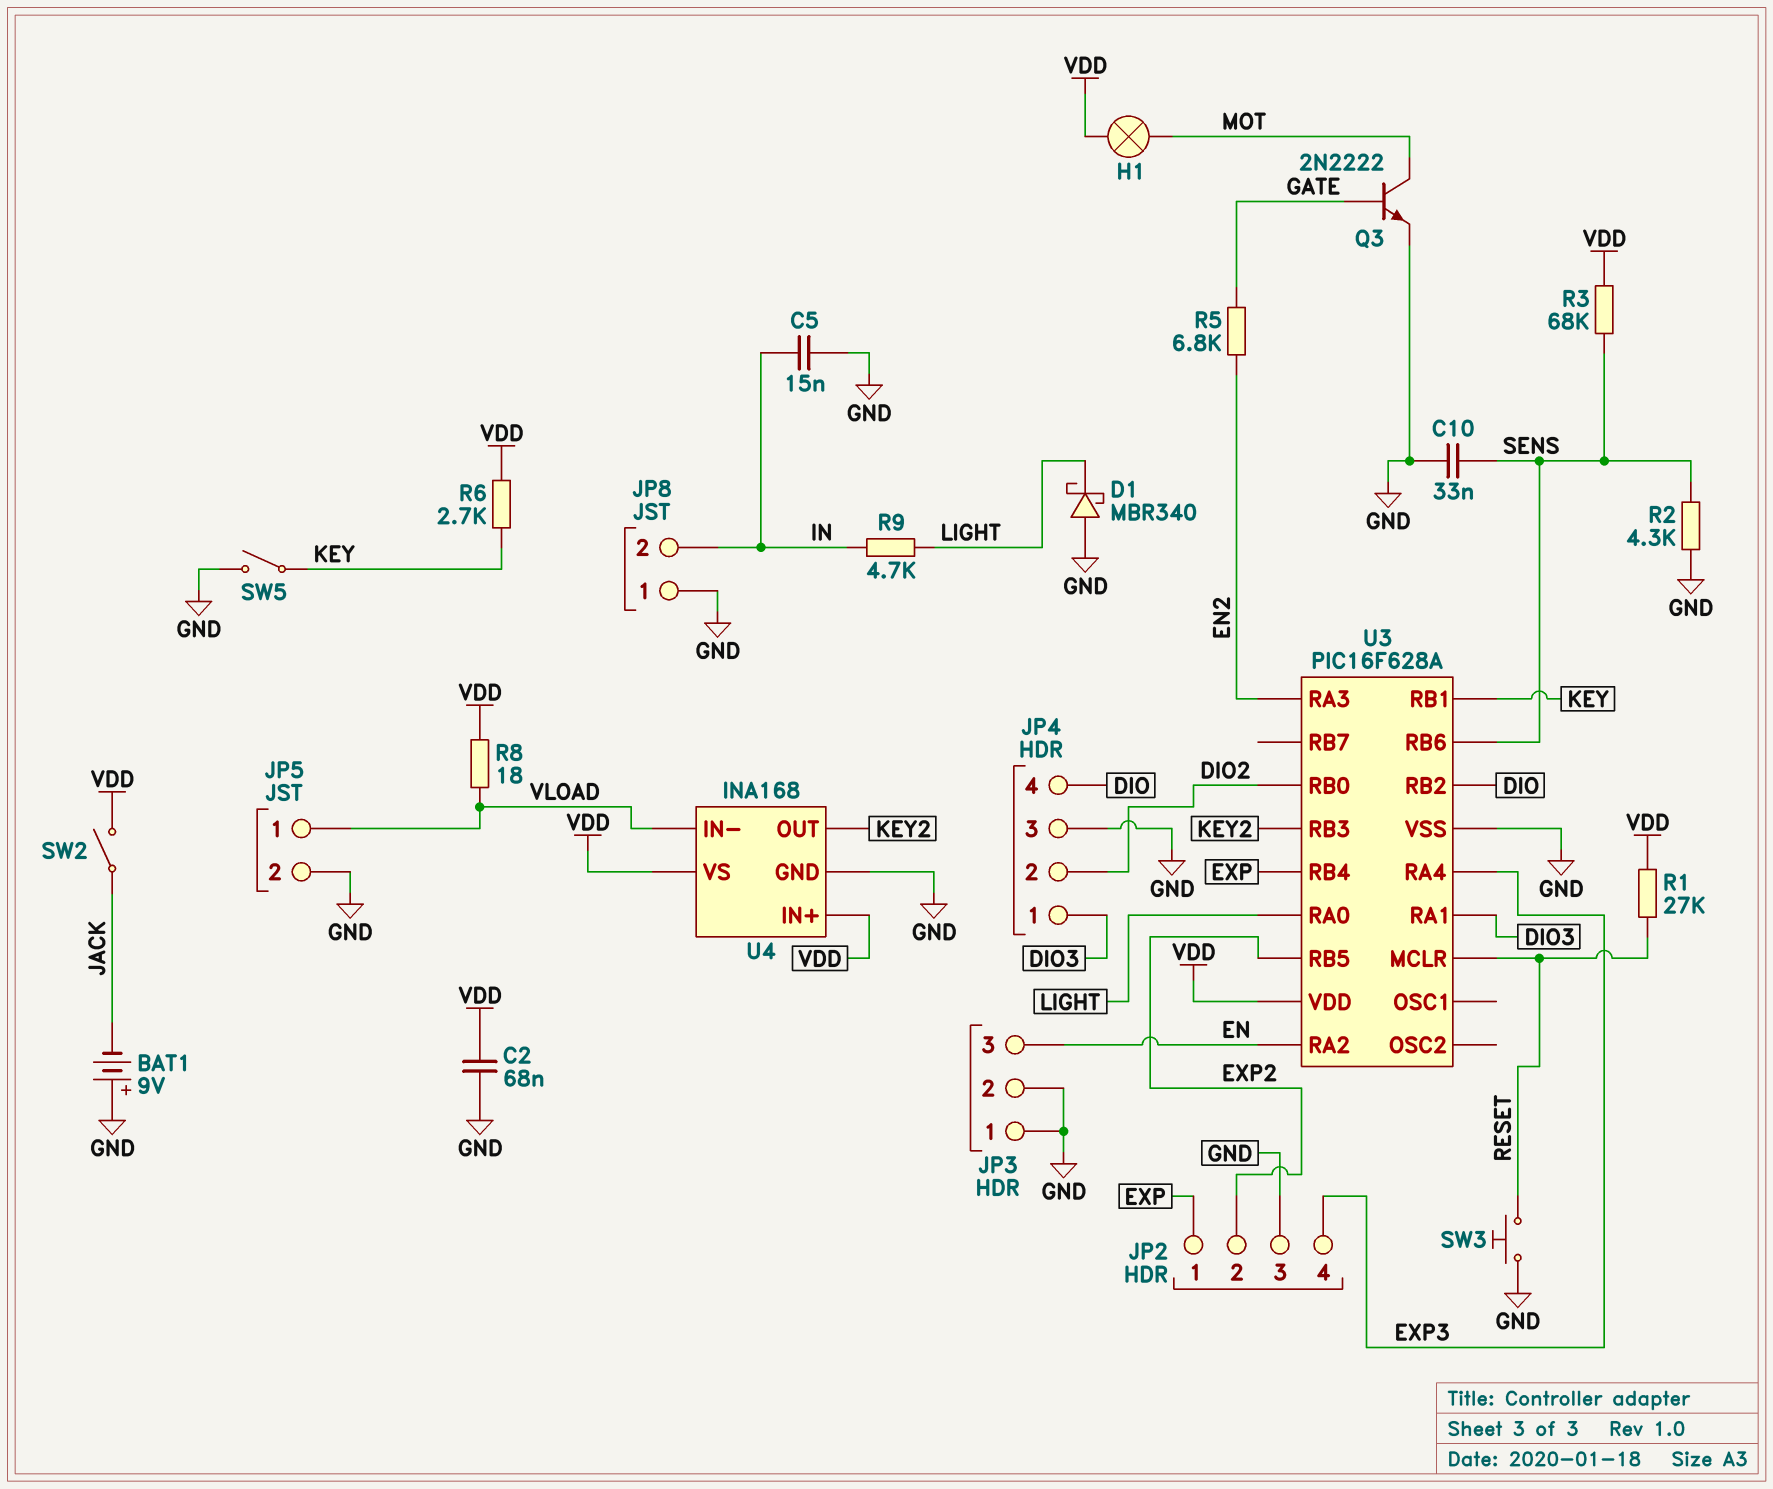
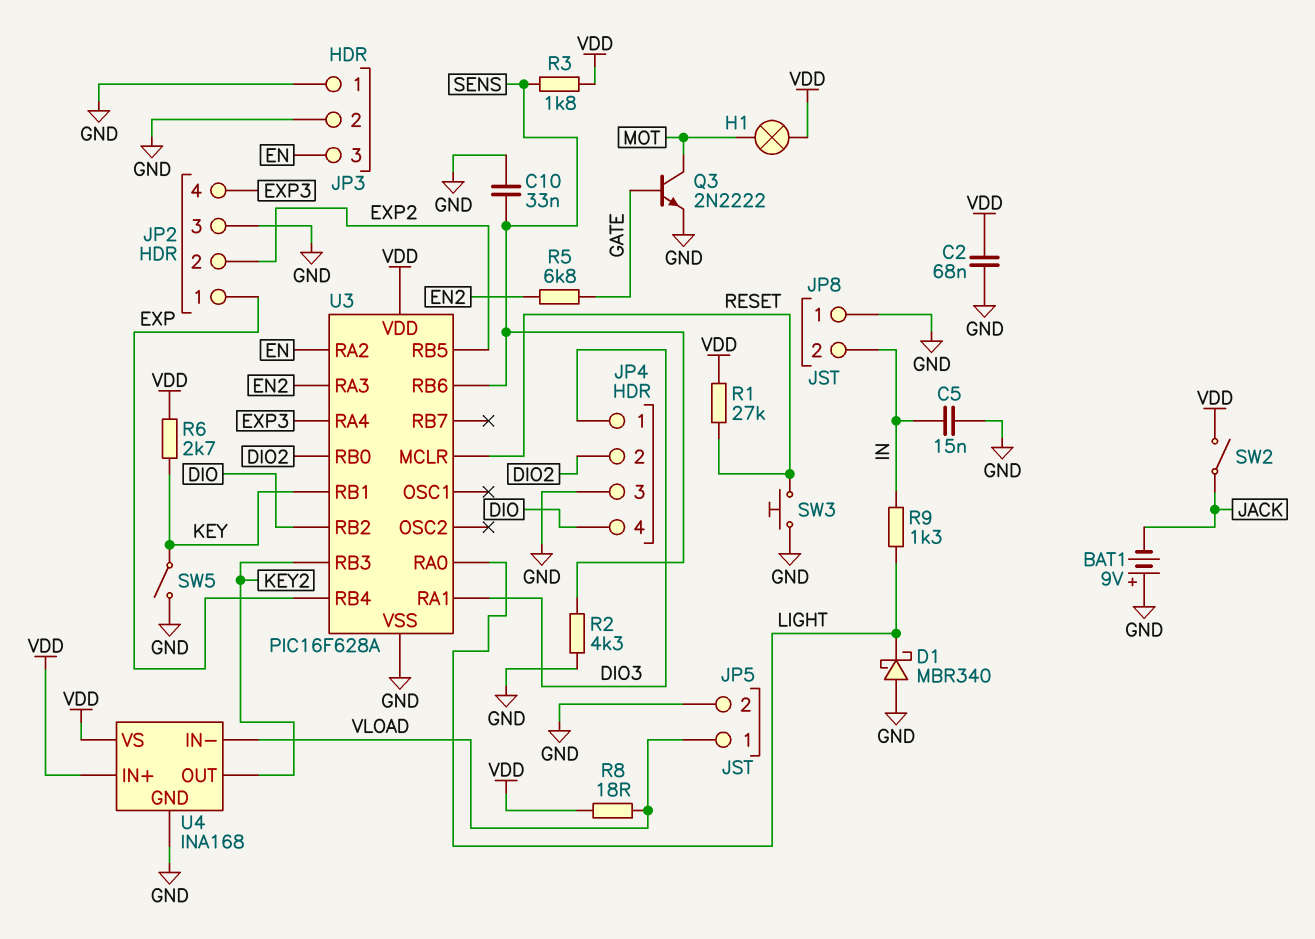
R3: 68k (SENS, VDD) -> 1.8k (SENS, VDD)
R9: 4.7k (IN, LIGHT) -> 1.3k (IN, LIGHT)

